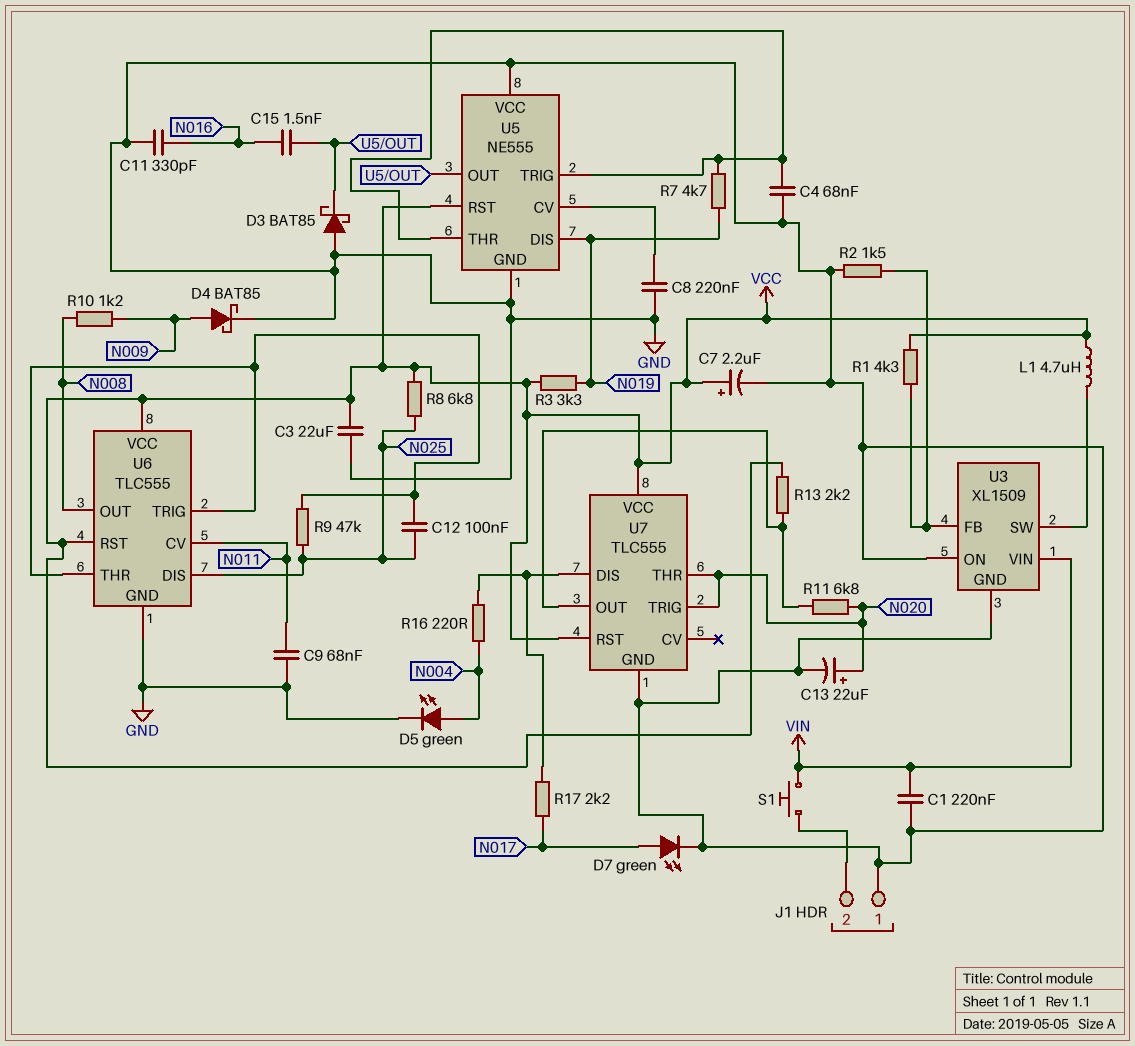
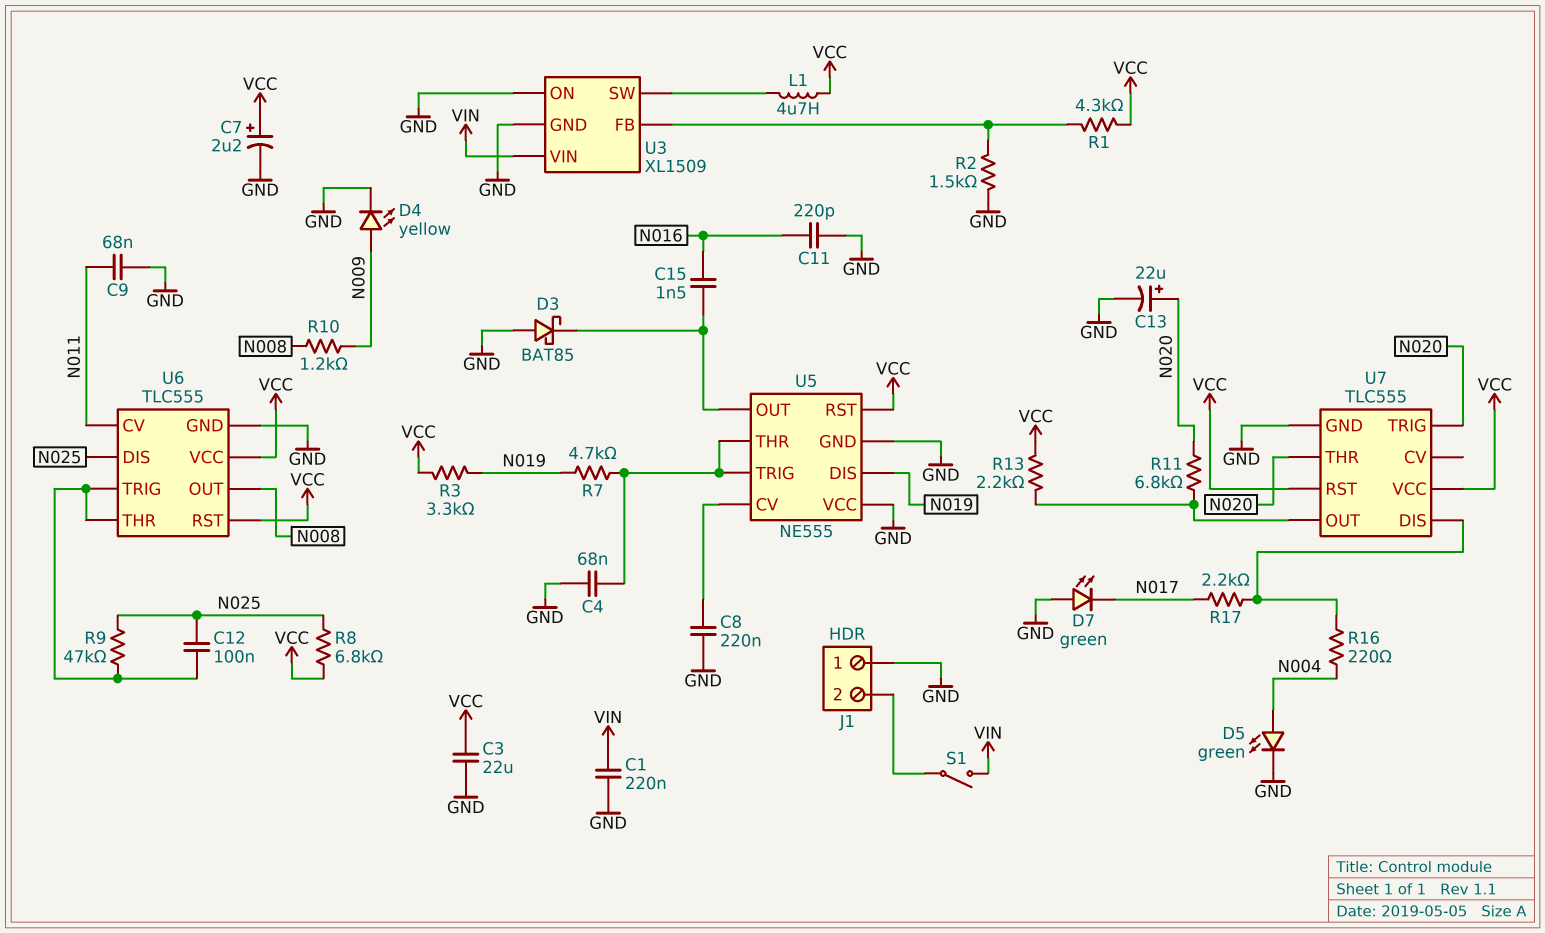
C11: 330pF (GND, N016) -> 220pF (GND, N016)
D4: schottky BAT85 (A N009, K GND) -> LED yellow (A N009, K GND)
D7: LED green (A N017, K GND) -> LED green (A GND, K N017)
S1: button (J1/2, VIN) -> switch (J1/2, VIN)

